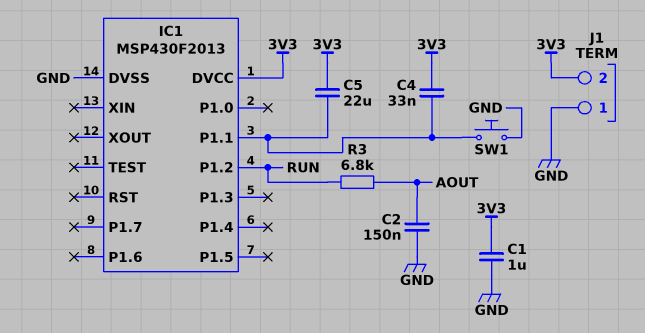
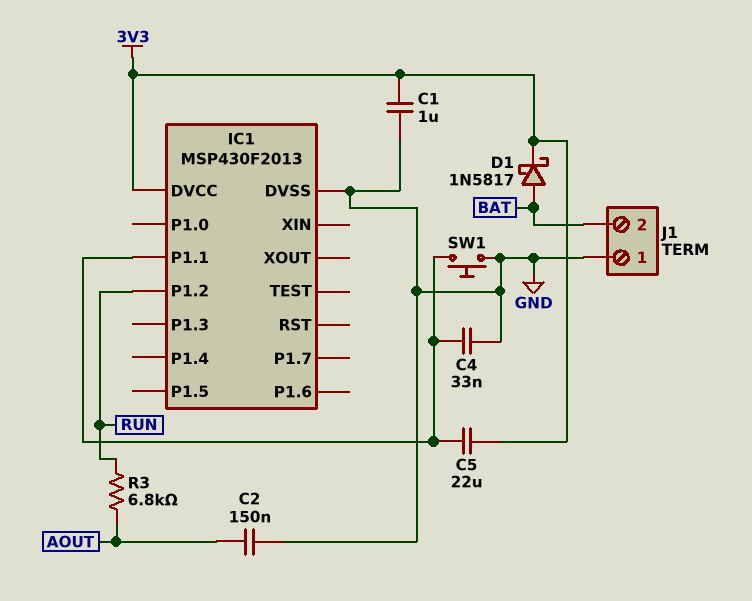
C4: 33nF (3V3, IC1/P1.1) -> 33nF (GND, IC1/P1.1)
D1: none -> schottky 1N5817 (A BAT, K 3V3)
J1 pin 2: 3V3 -> BAT

